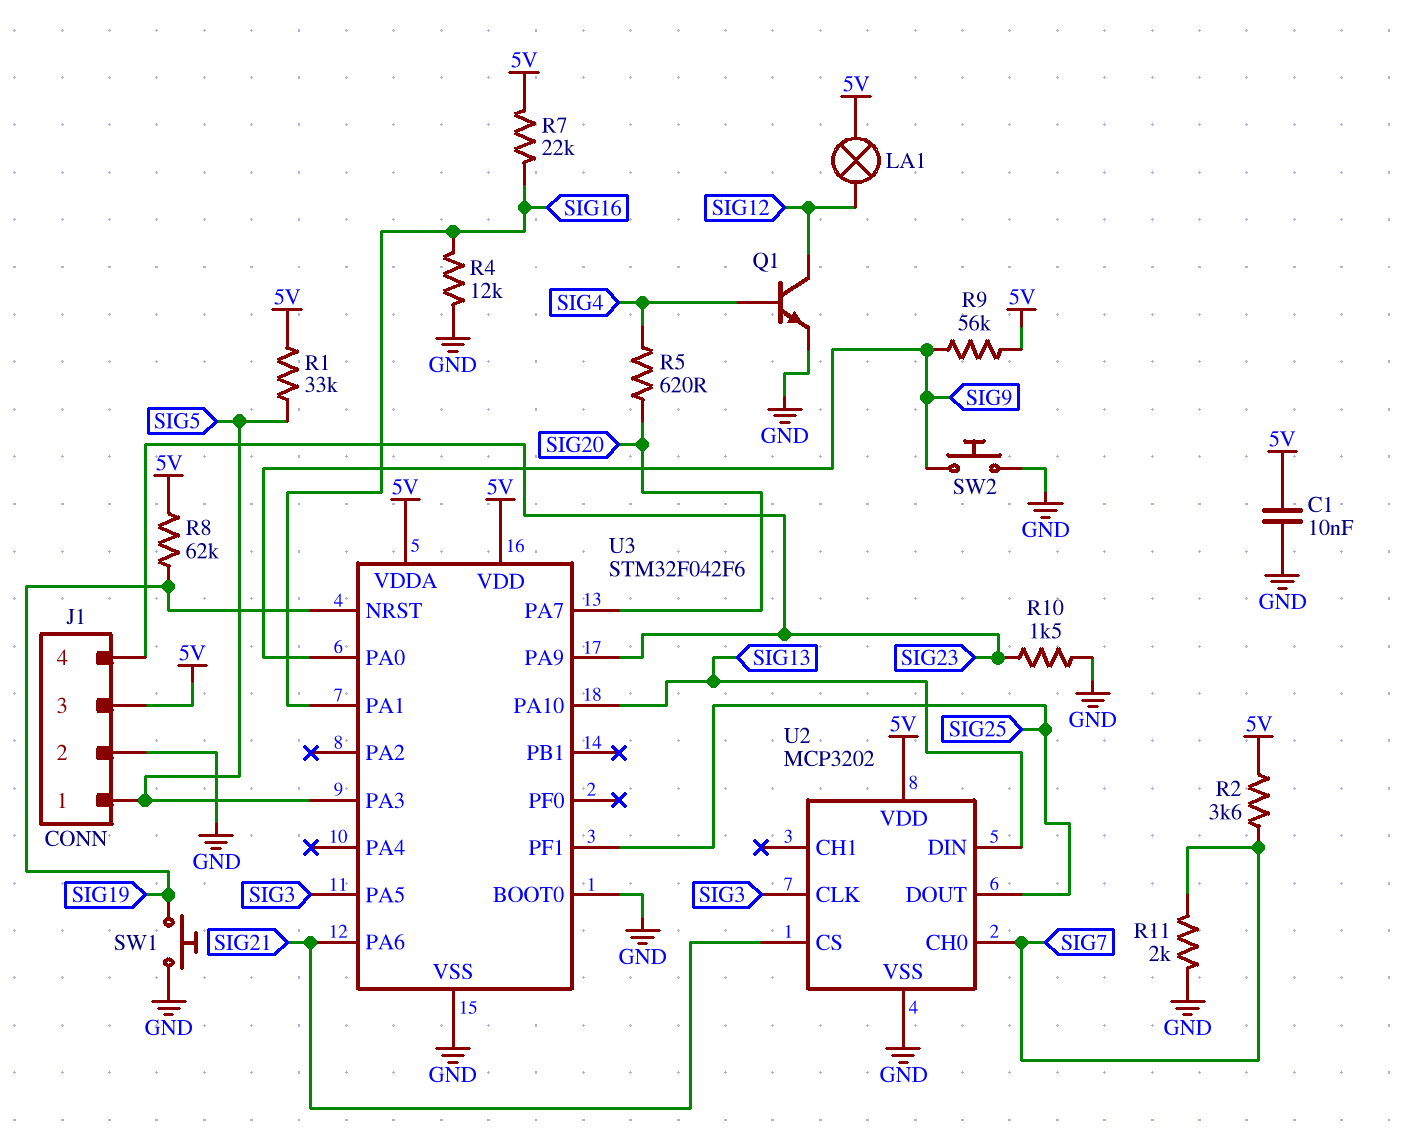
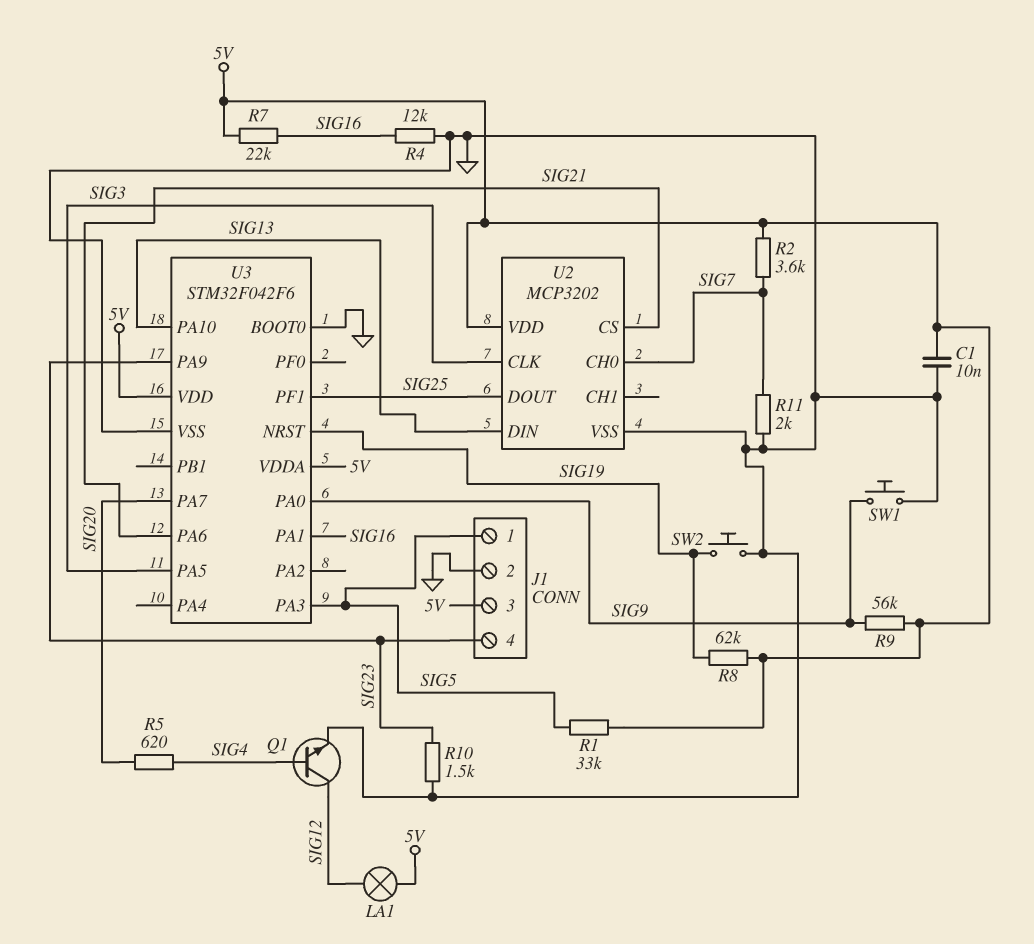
SW1: button (GND, SIG19) -> button (GND, SIG9)
SW2: button (GND, SIG9) -> button (GND, SIG19)

